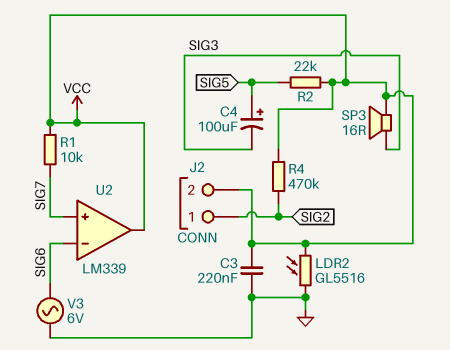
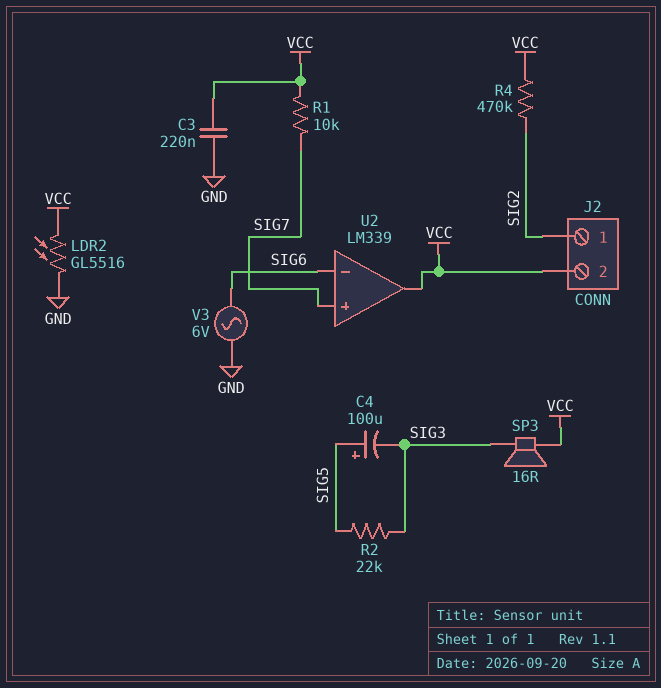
R2: 22k (SIG5, VCC) -> 22k (SIG3, SIG5)

